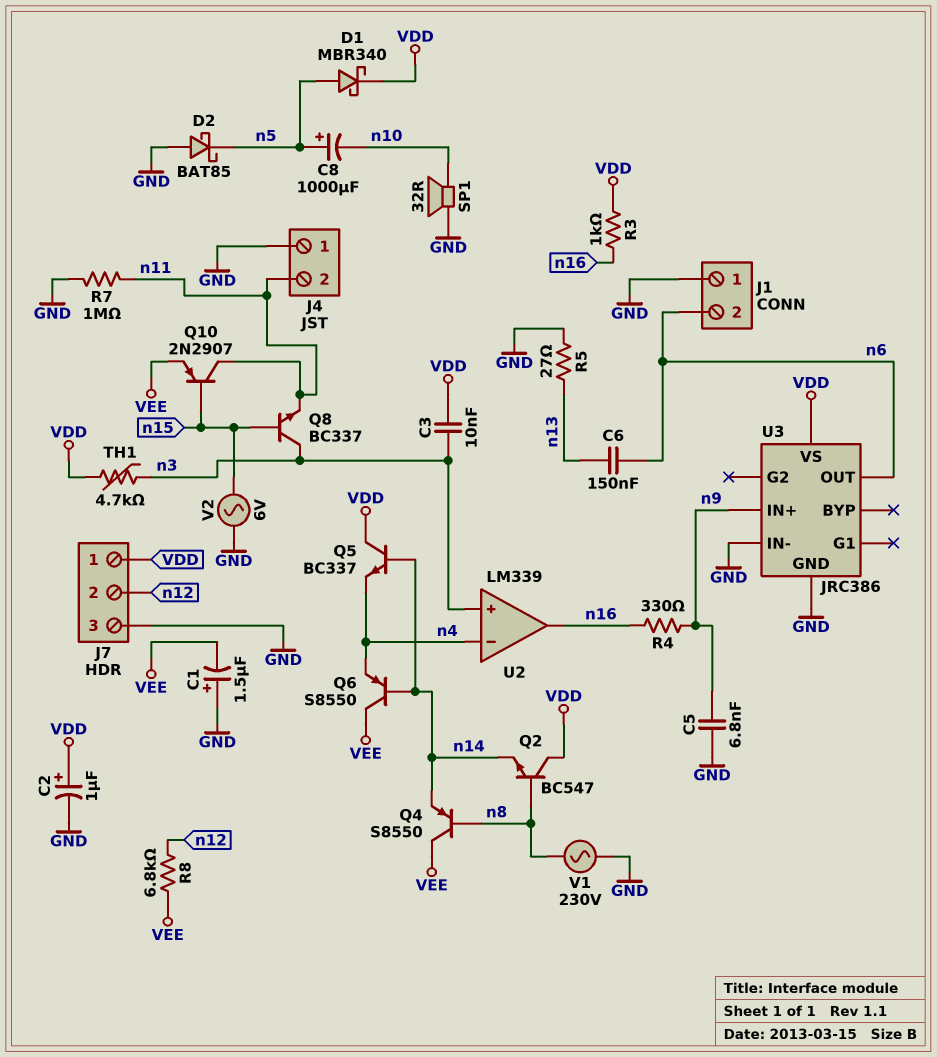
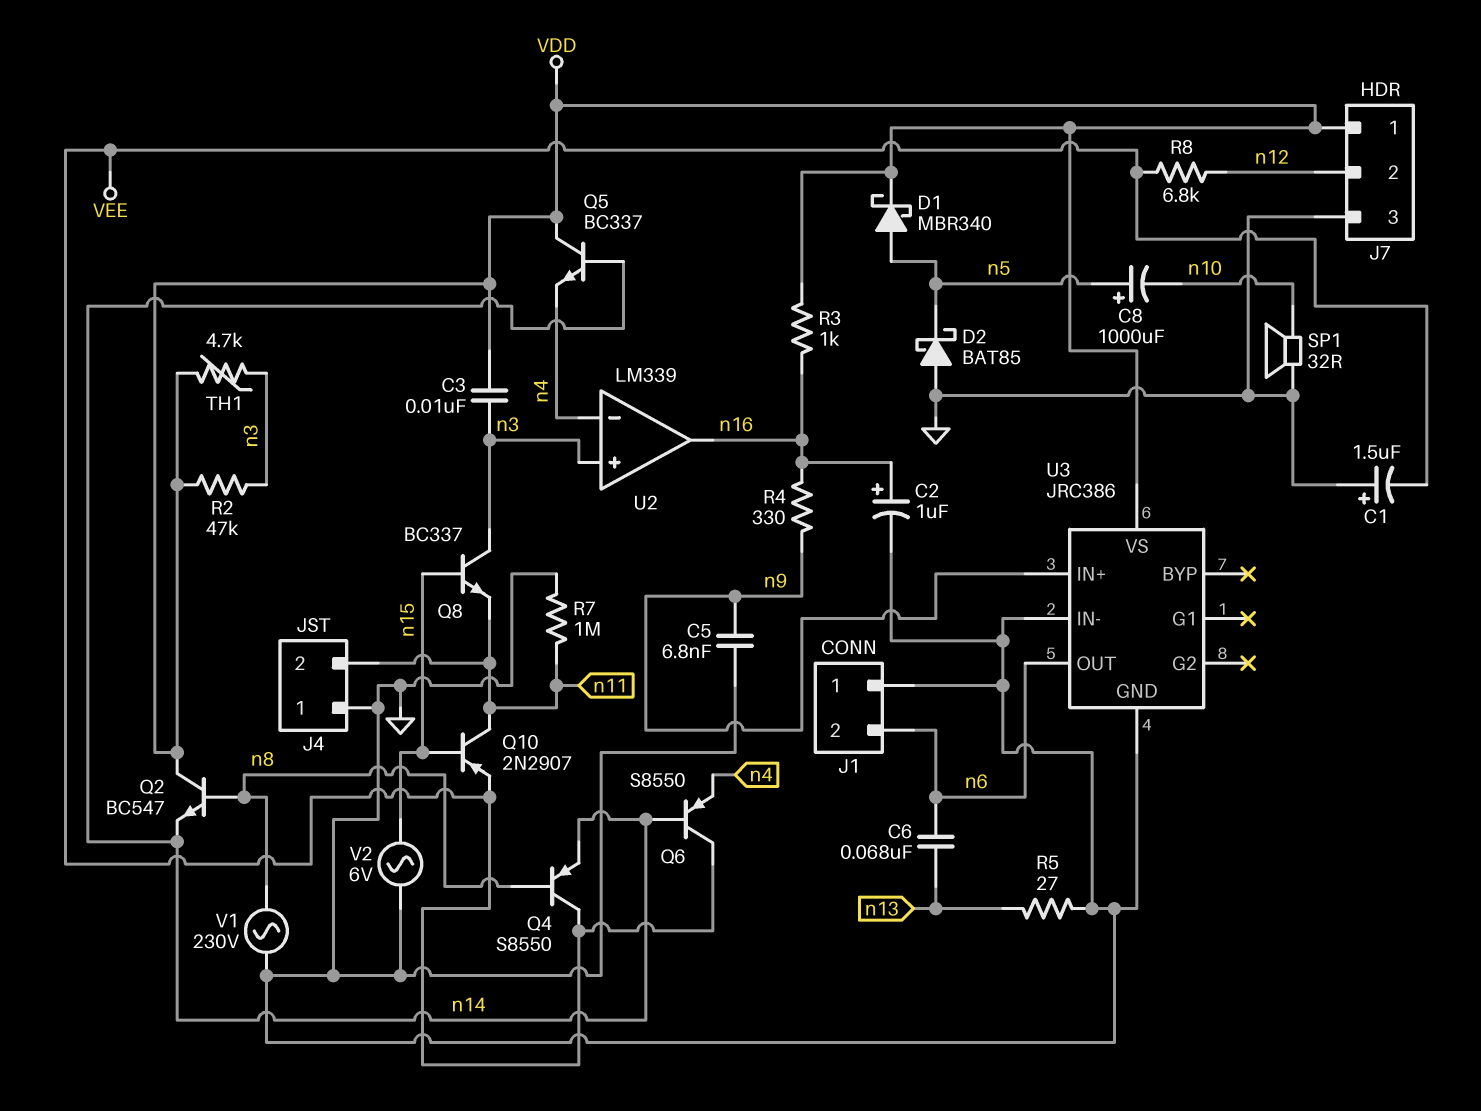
C2: 1uF (plus VDD, minus GND) -> 1uF (plus n16, minus GND)
C6: 150nF (n6, n13) -> 68nF (n6, n13)
R2: none -> 47k (VDD, n3)

